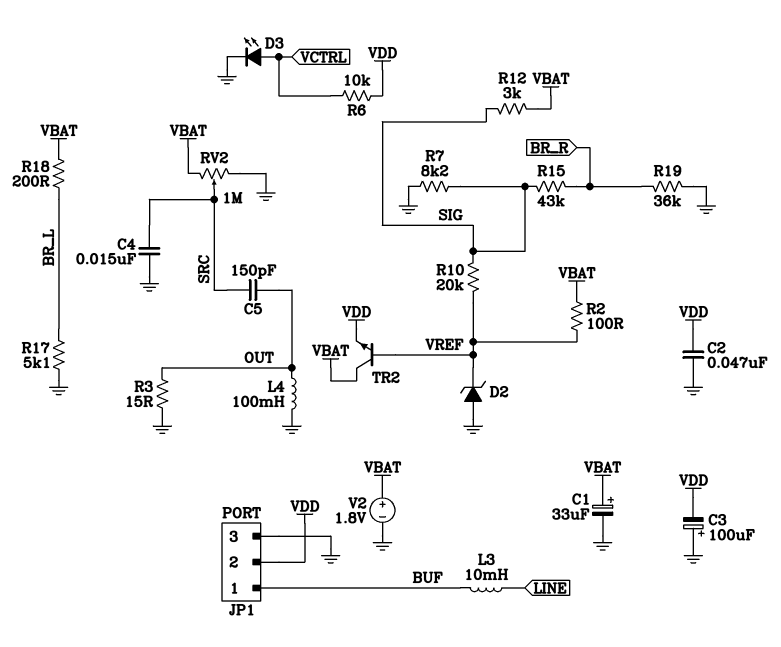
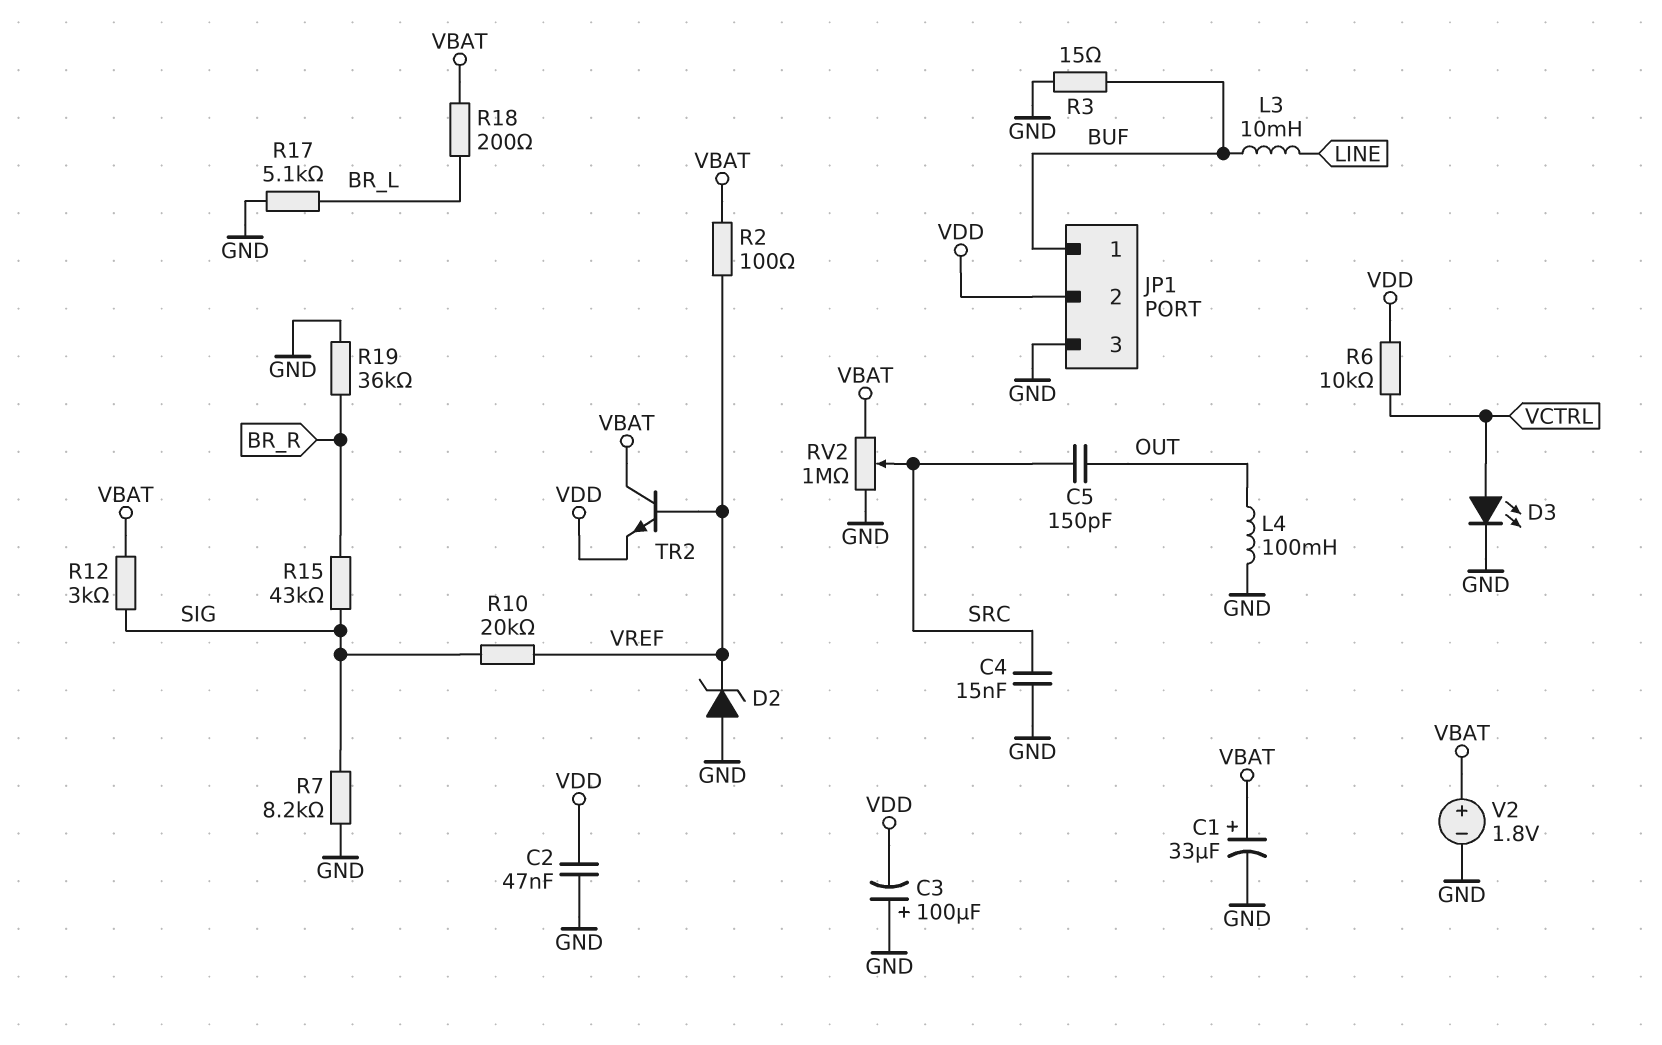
R3: 15 (GND, OUT) -> 15 (BUF, GND)

